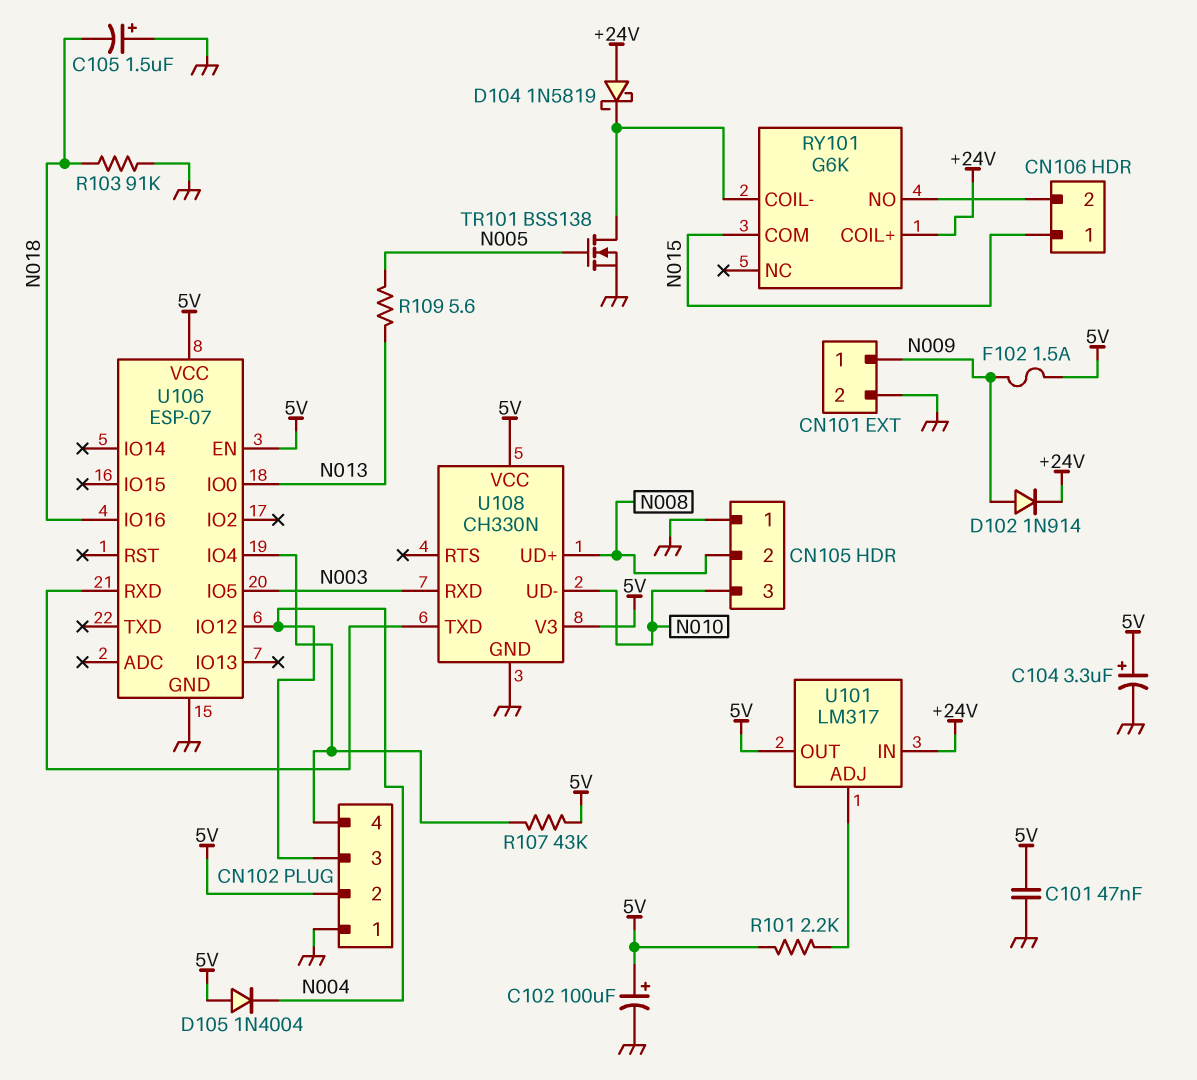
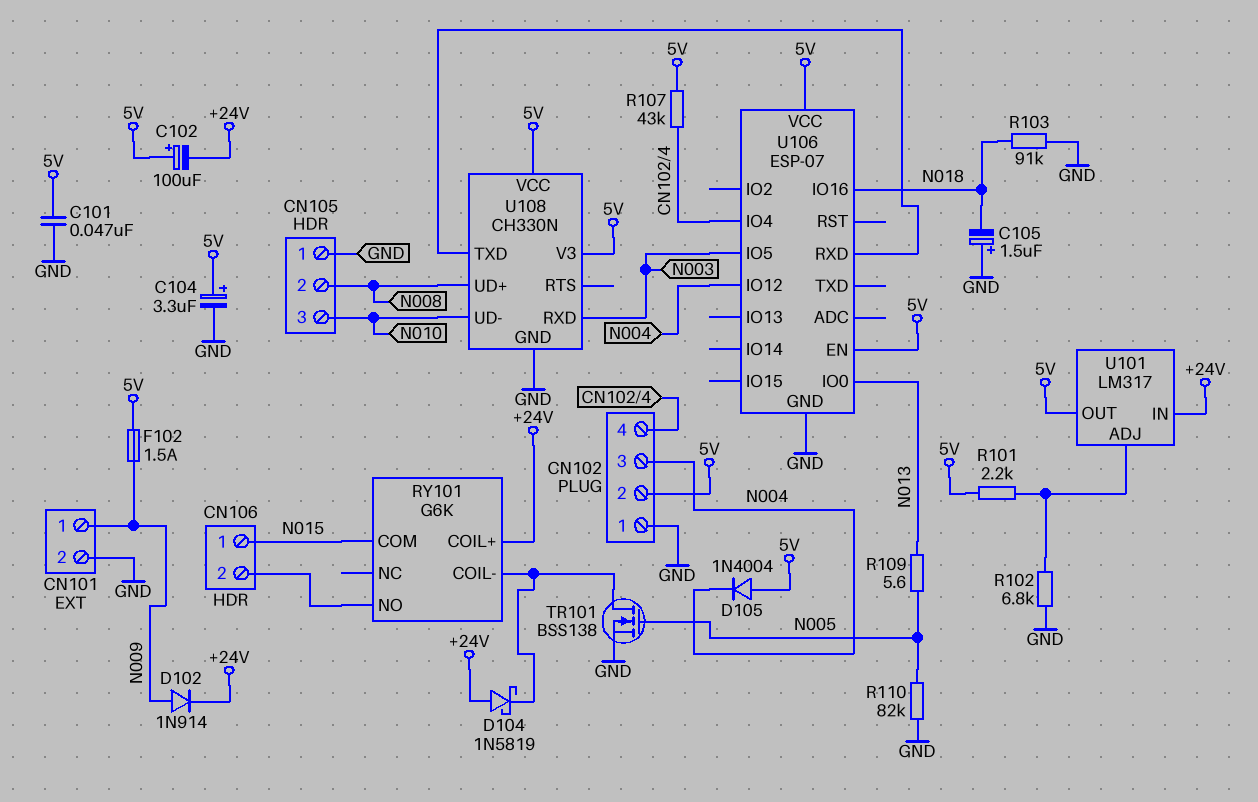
C102: 100uF (plus 5V, minus GND) -> 100uF (plus 5V, minus +24V)
R102: none -> 6.8k (GND, U101/ADJ)
R110: none -> 82k (GND, N005)

